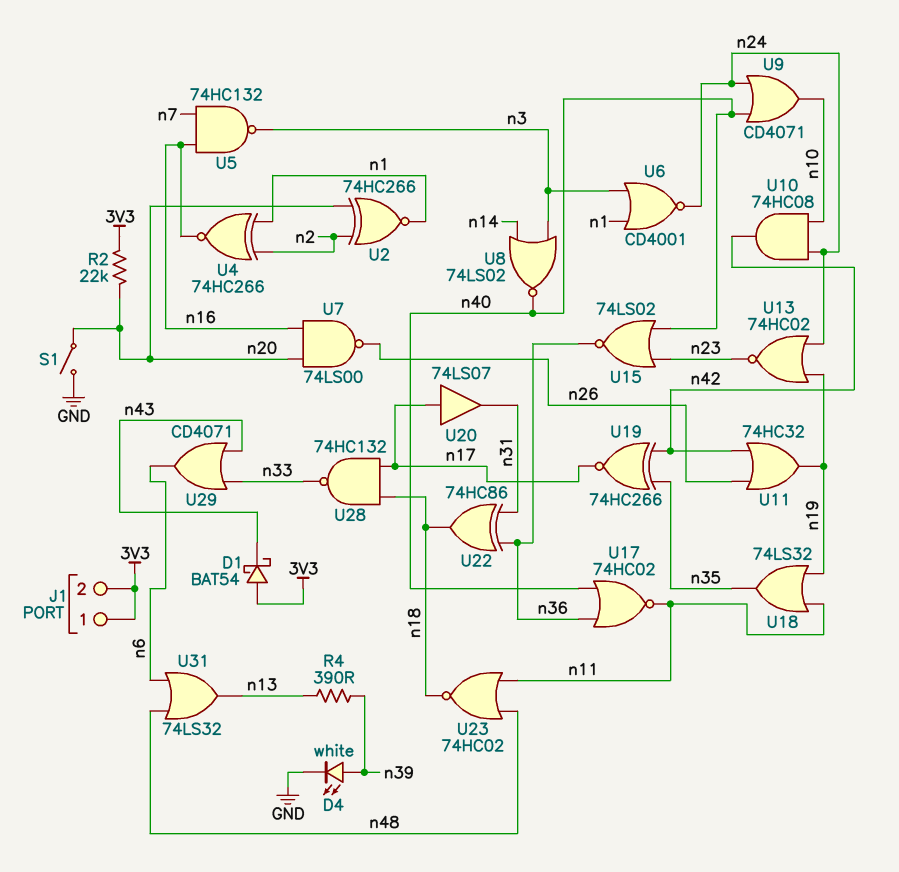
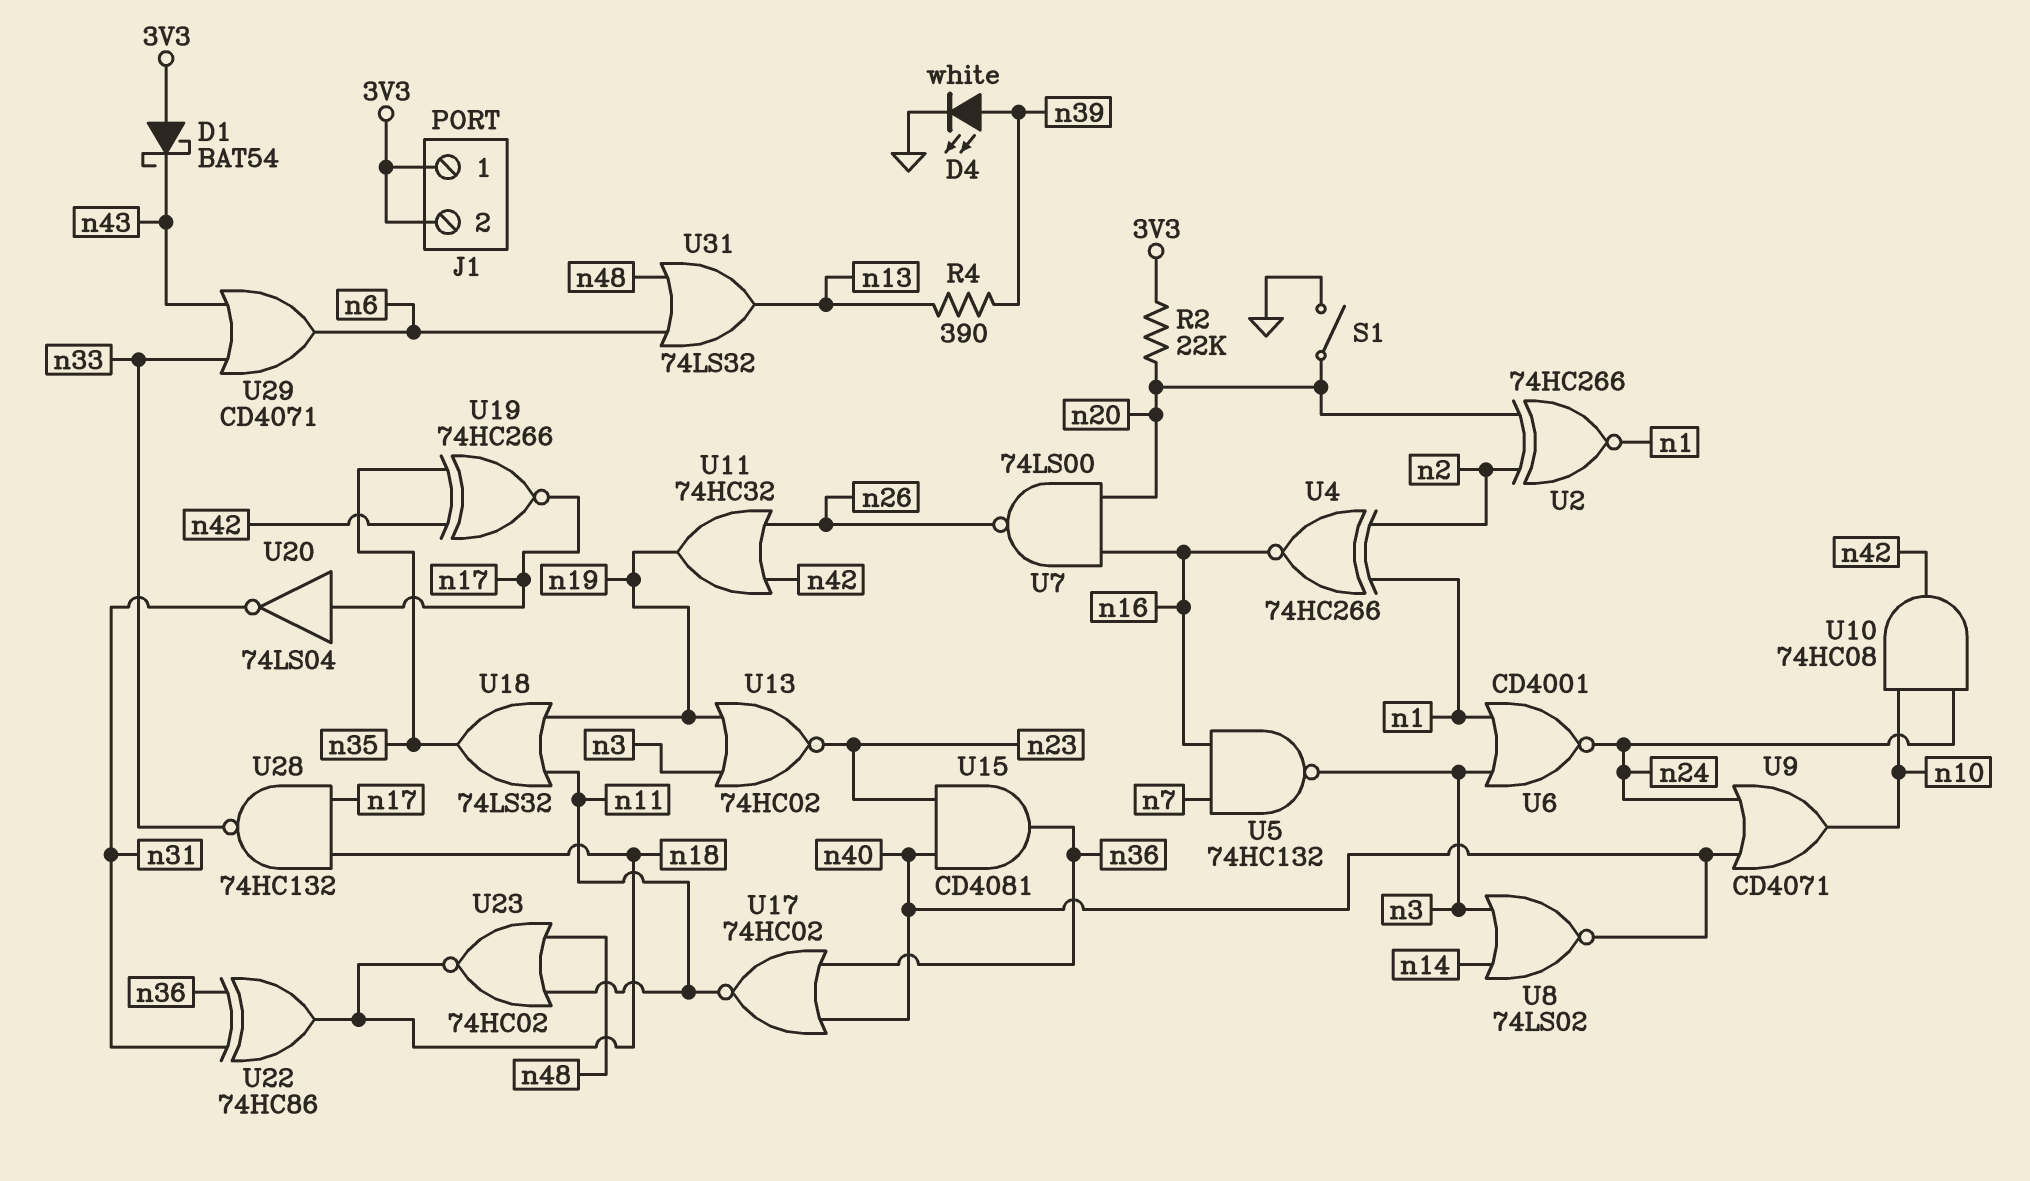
U13: NOR 74HC02 (in n19, in n24, out n23) -> NOR 74HC02 (in n3, in n19, out n23)
U15: NOR 74LS02 (in n23, in n40, out n36) -> AND CD4081 (in n23, in n40, out n36)
U20: buffer 74LS07 (in n17, out n31) -> NOT 74LS04 (in n17, out n31)

